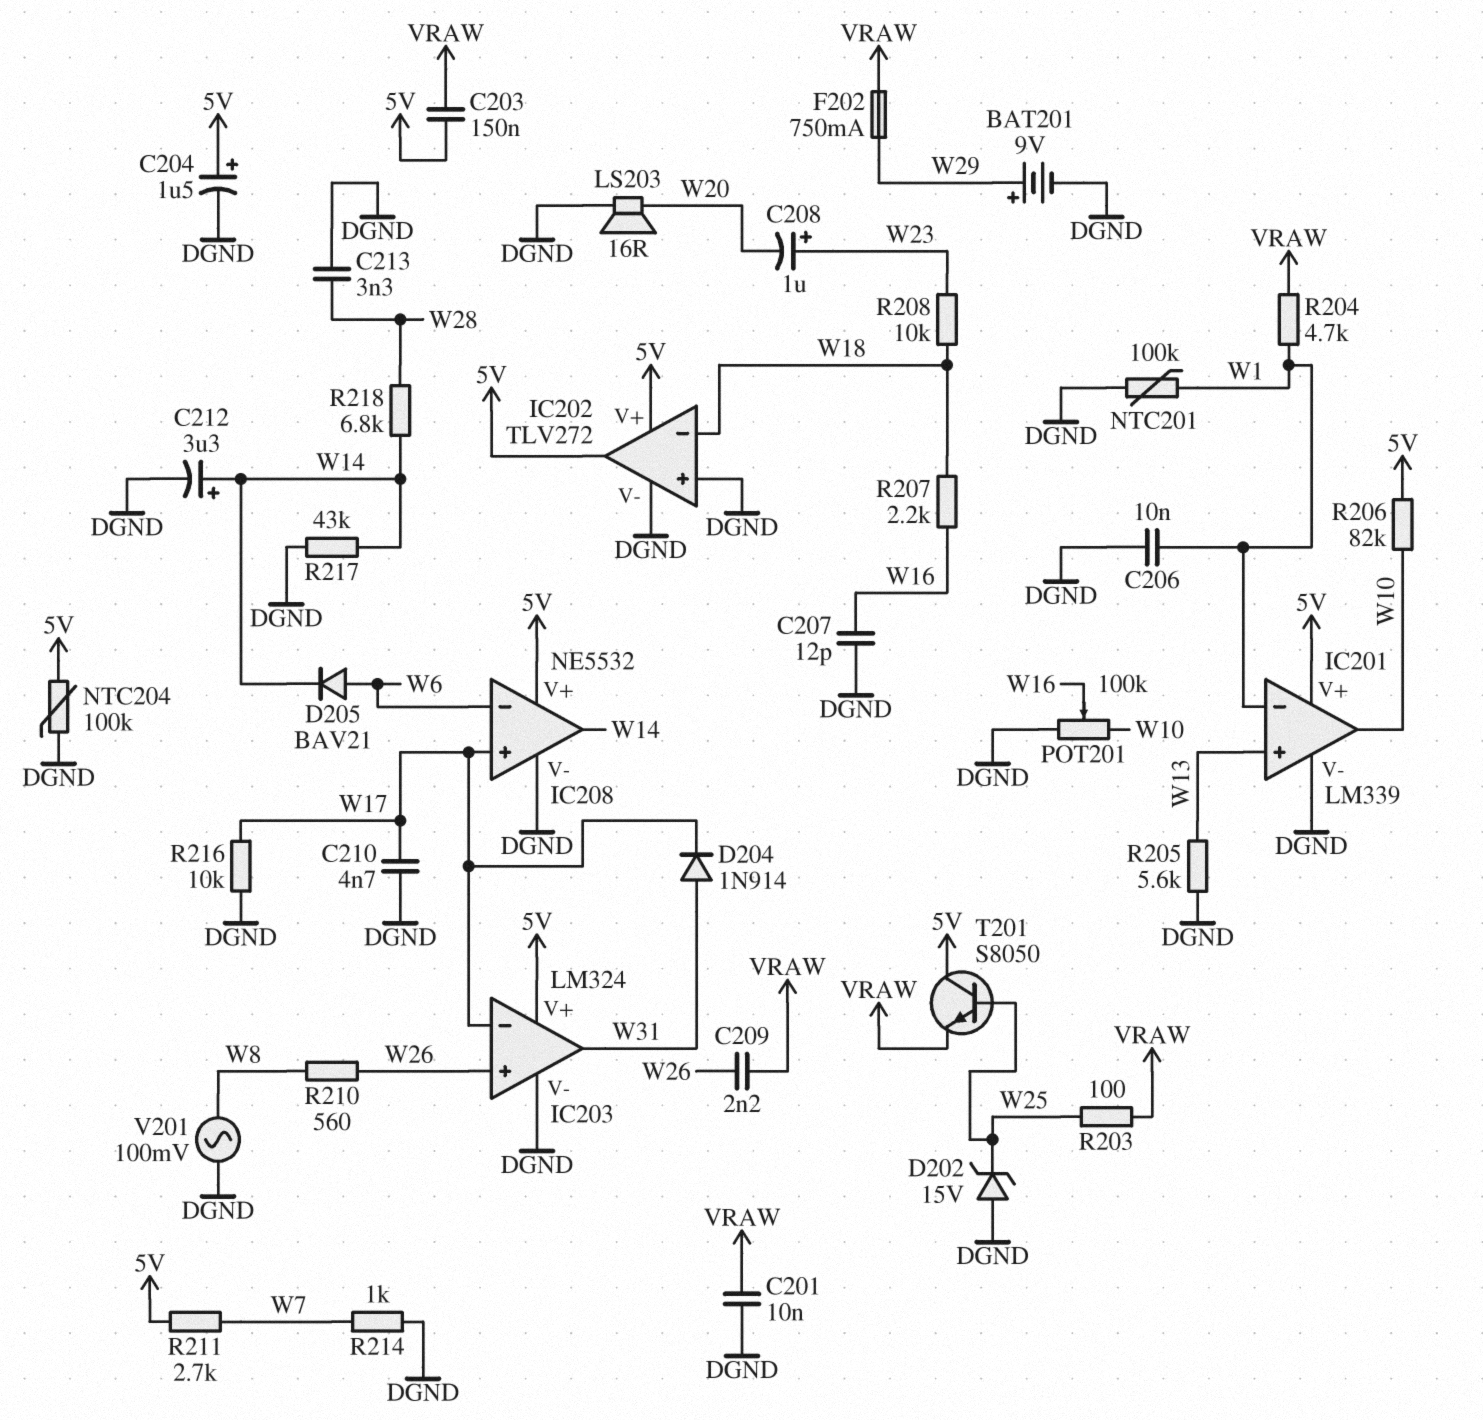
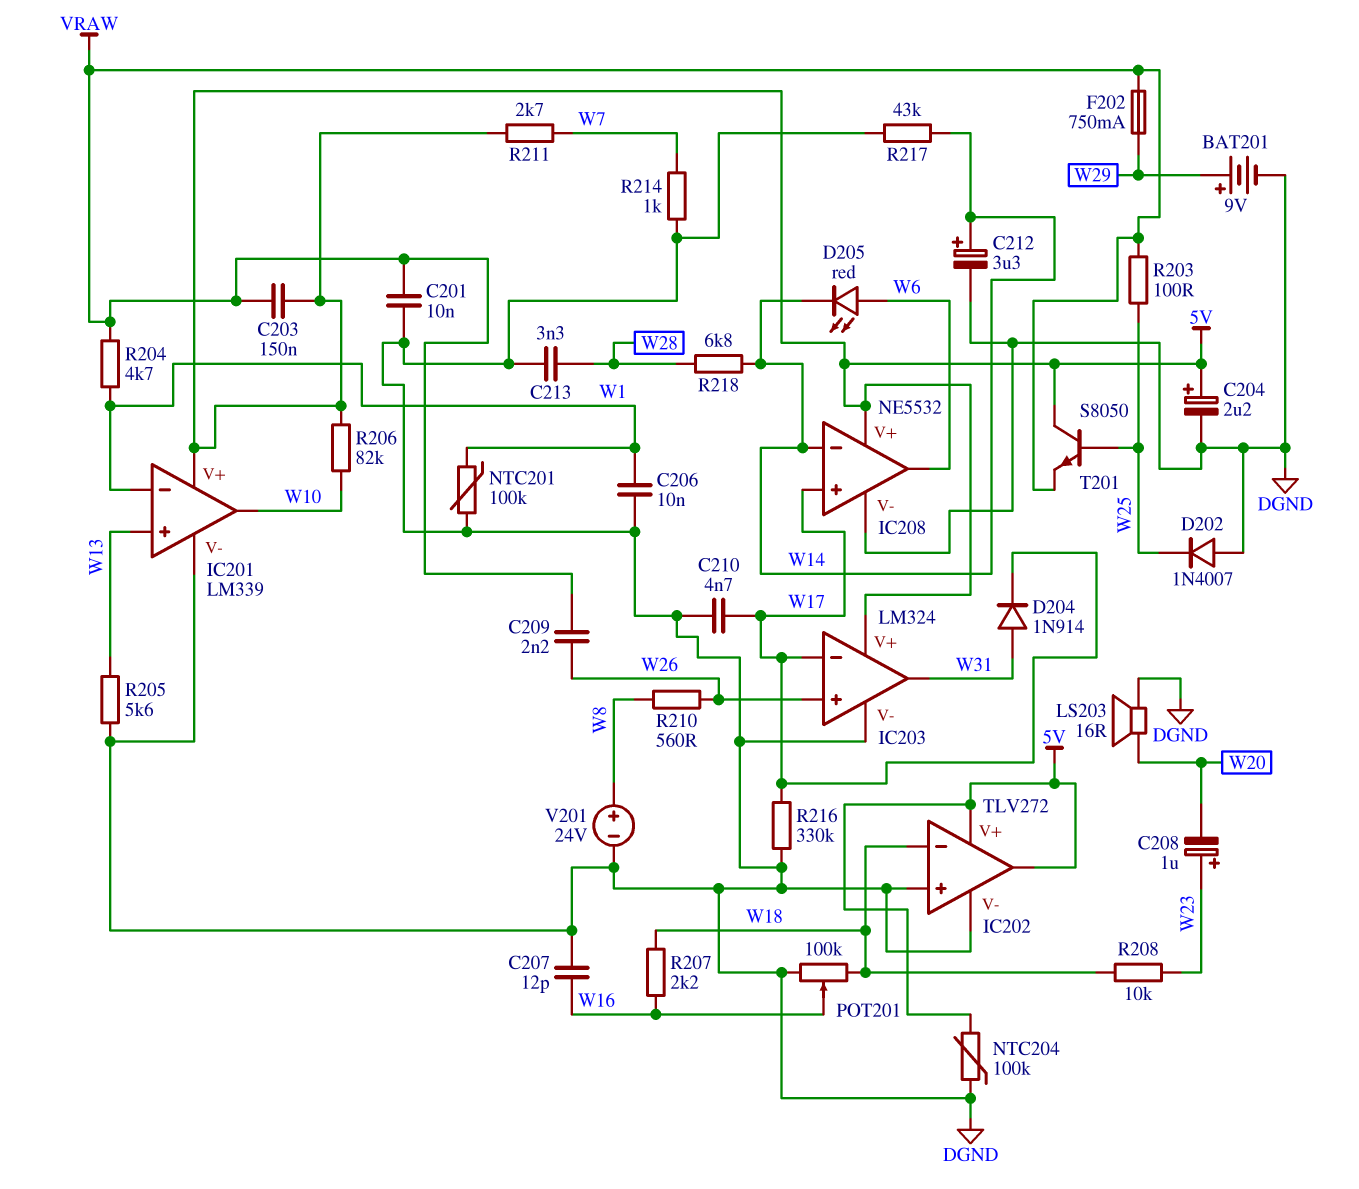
C204: 1.5uF (plus 5V, minus DGND) -> 2.2uF (plus 5V, minus DGND)
D202: zener 15V (A DGND, K W25) -> diode 1N4007 (A DGND, K W25)
D205: diode BAV21 (A W6, K W14) -> LED red (A W6, K W14)
IC208 pin in-: W6 -> W14
IC208 pin out: W14 -> W6
POT201: 100k (DGND, W10, wiper W16) -> 100k (DGND, W18, wiper W16)
R216: 10k (DGND, W17) -> 330k (DGND, W17)
V201: AC 100mV (DGND, W8) -> 24V (plus W8, minus DGND)

